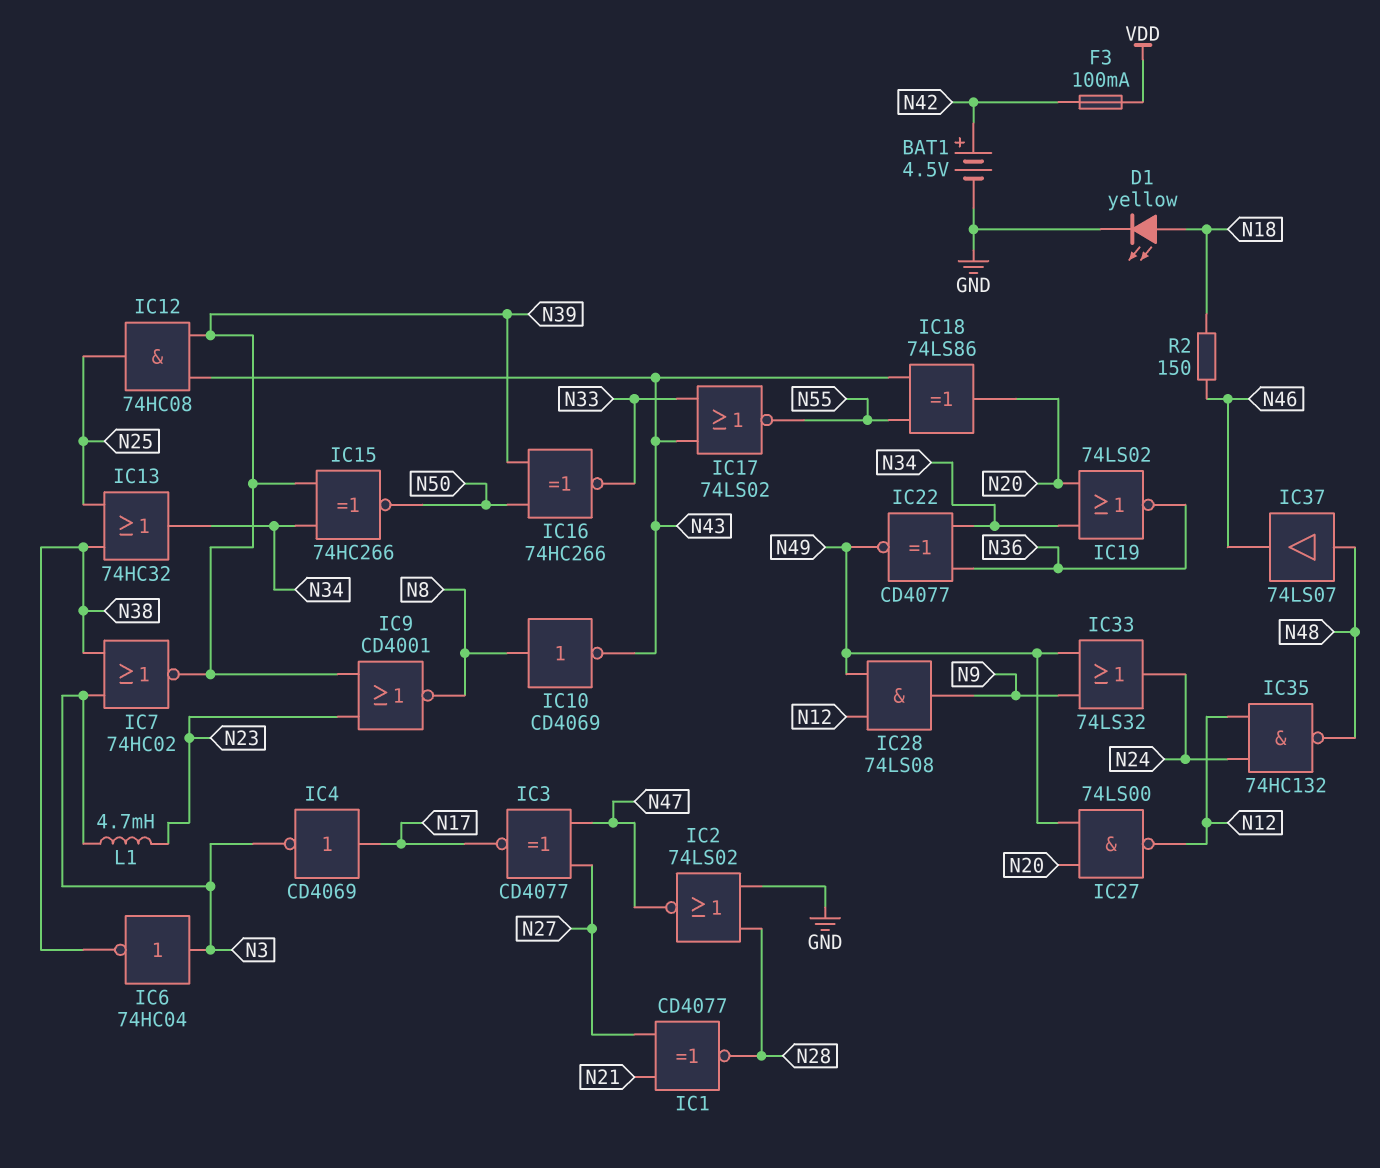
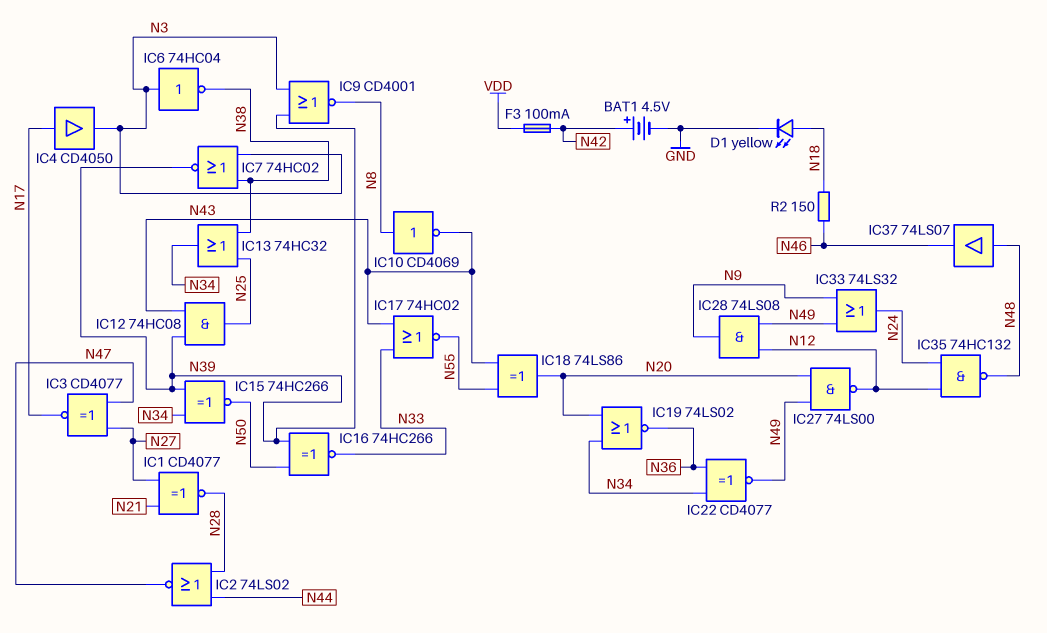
IC2: NOR 74LS02 (in GND, in N28, out N47) -> NOR 74LS02 (in N28, in N44, out N47)
IC4: NOT CD4069 (in N17, out N3) -> buffer CD4050 (in N17, out N3)
IC9: NOR CD4001 (in N23, in N39, out N8) -> NOR CD4001 (in N3, in N39, out N8)
IC17: NOR 74LS02 (in N33, in N43, out N55) -> NOR 74HC02 (in N33, in N43, out N55)
L1: 4.7mH (N3, N23) -> none

